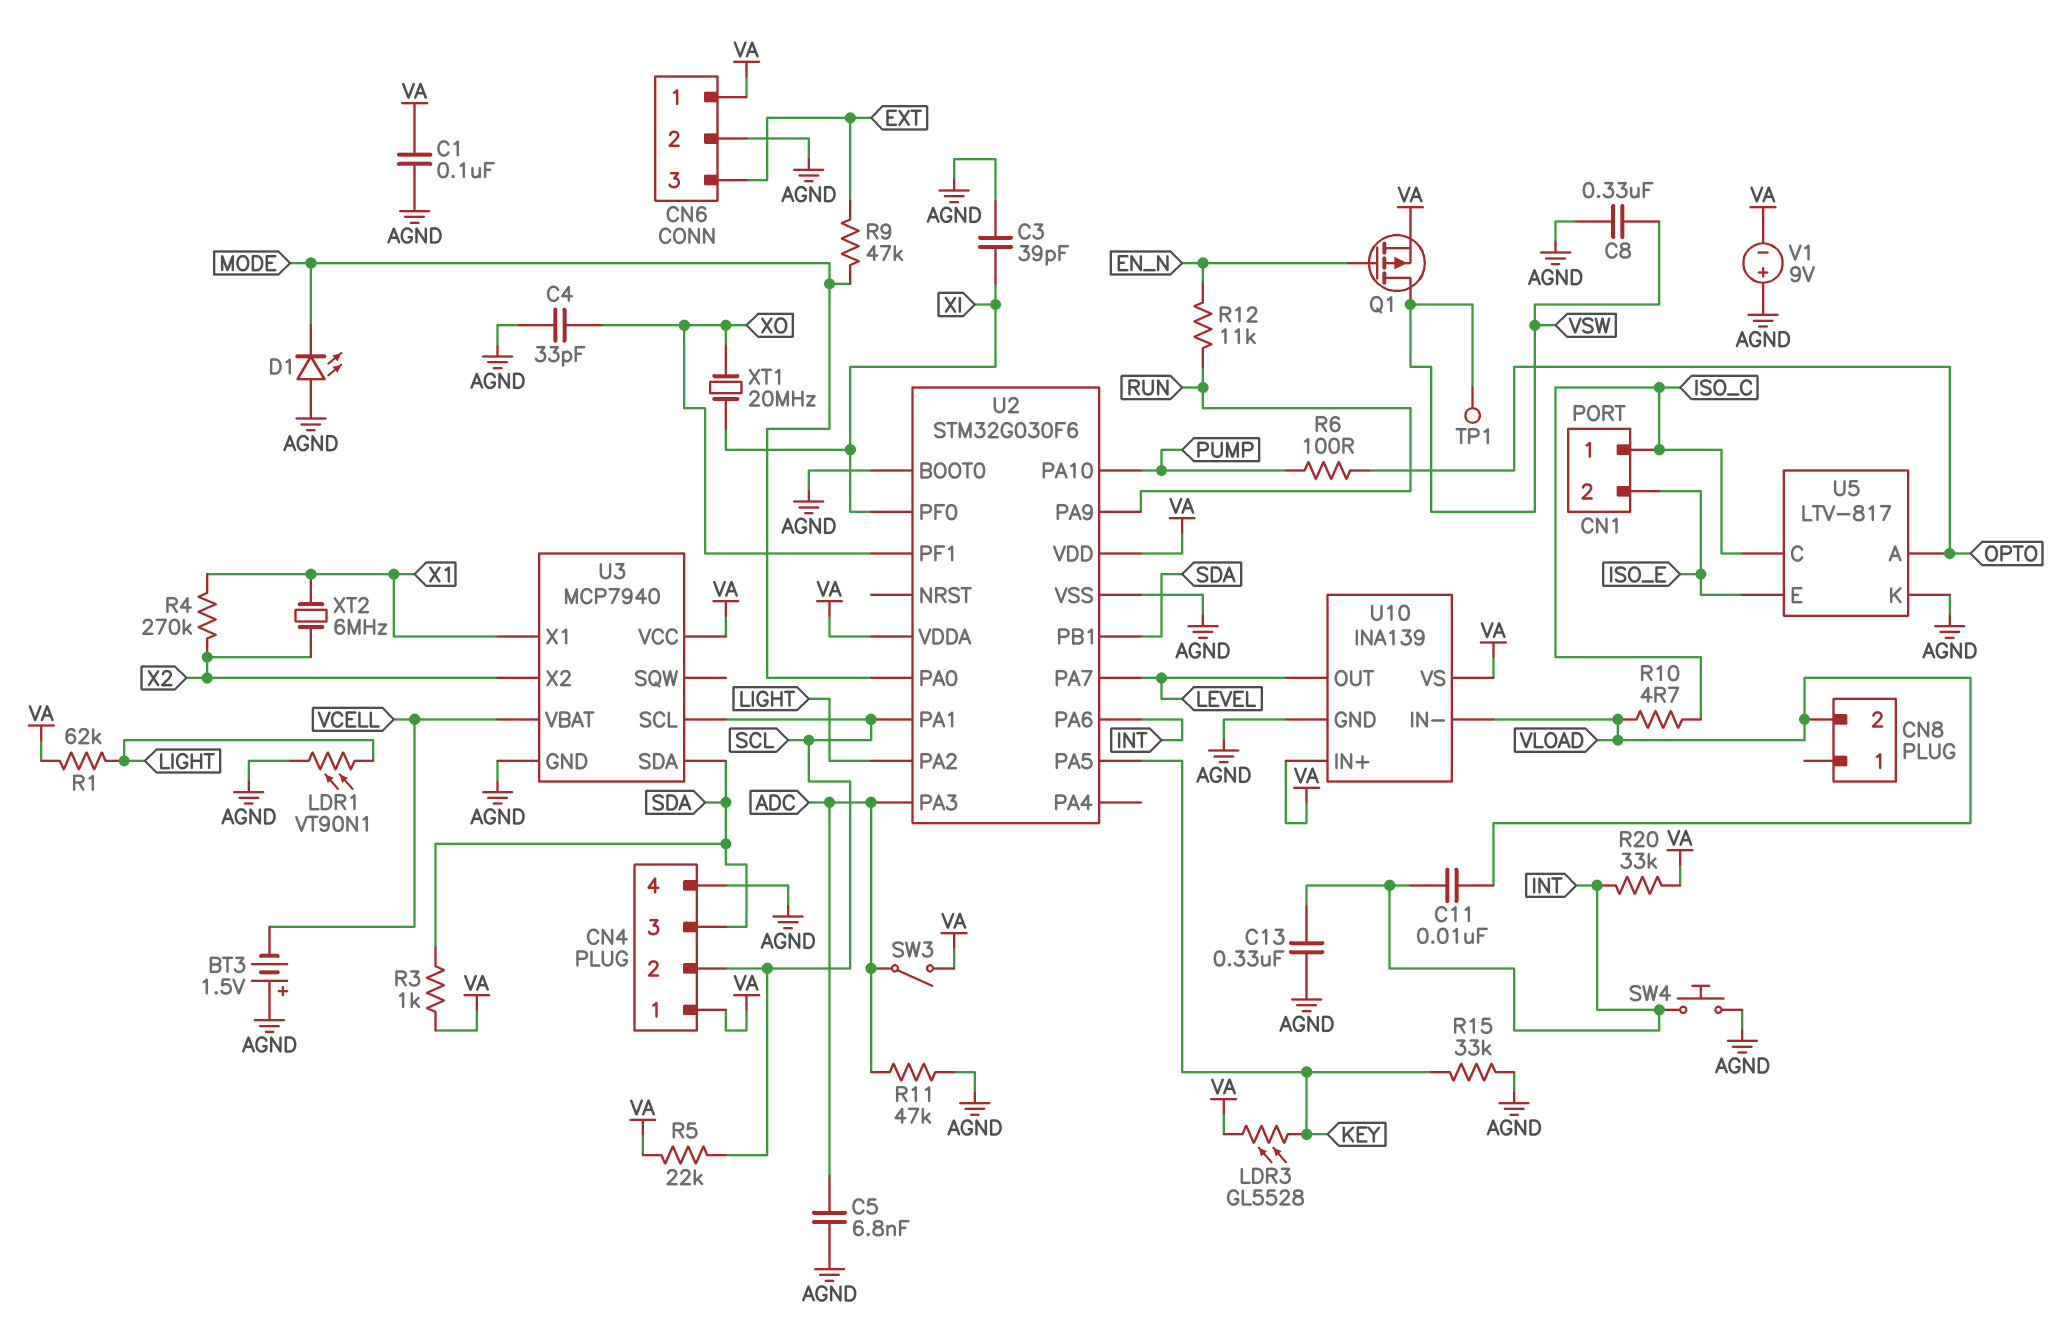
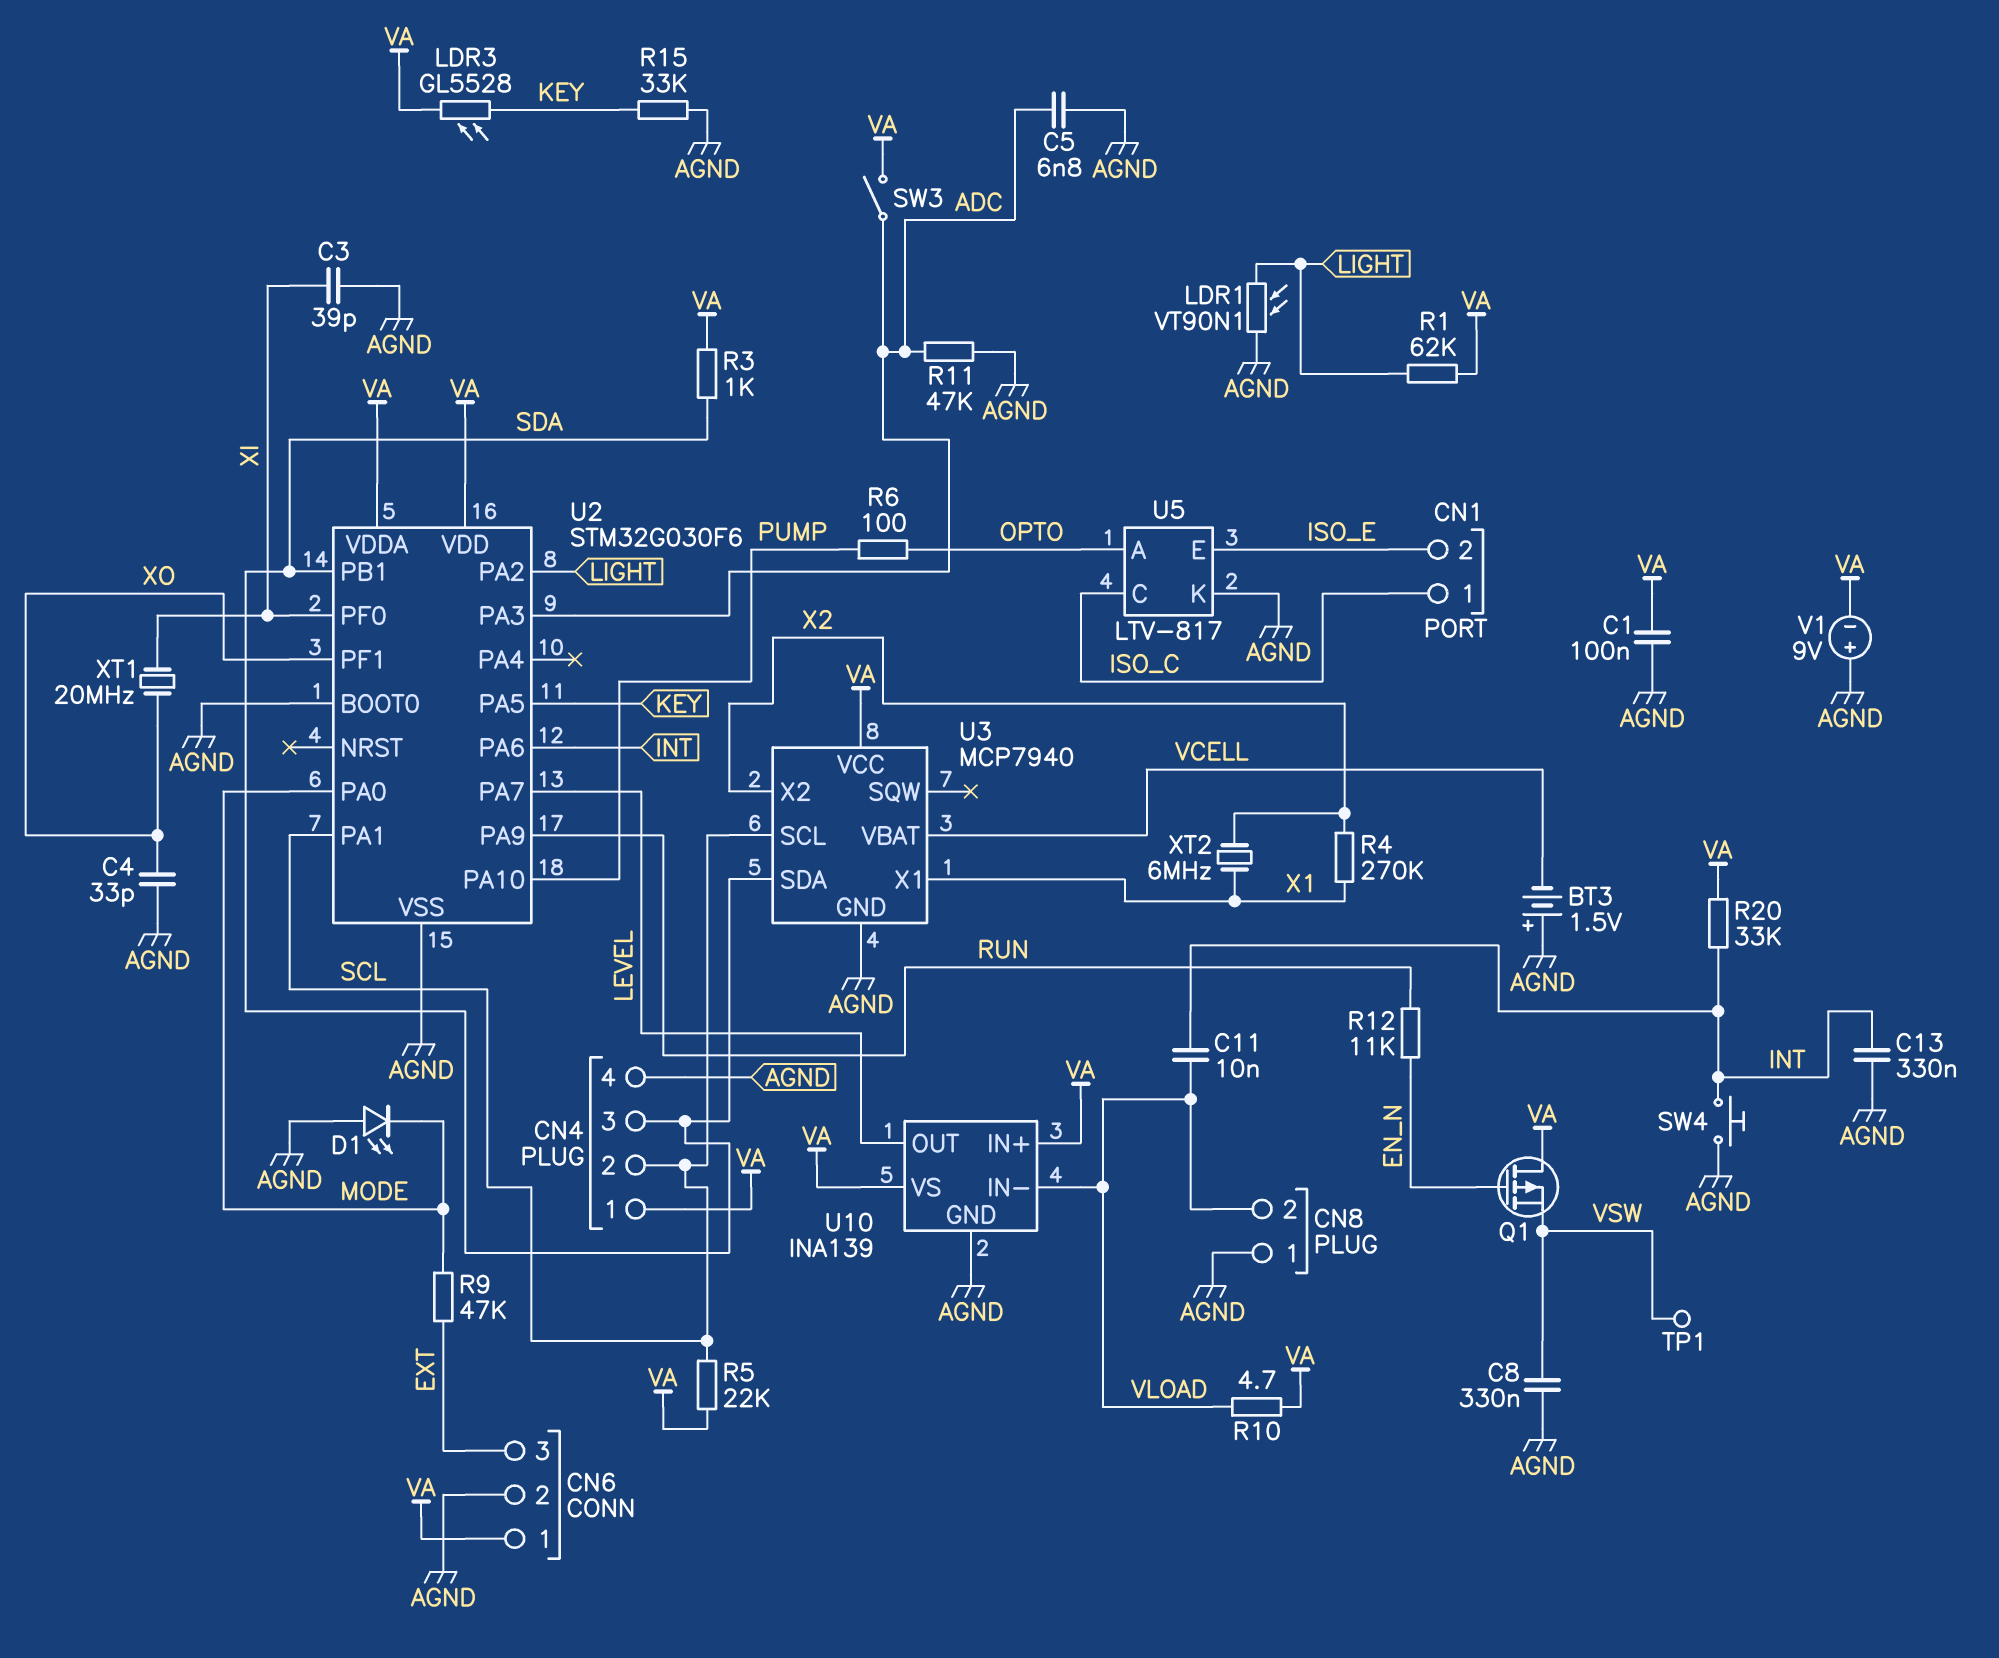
CN8 pin 1: none -> AGND
Q1: PMOS (G EN_N, D VSW, S VA) -> PMOS (G EN_N, D VA, S VSW)
R10: 4.7 (ISO_C, VLOAD) -> 4.7 (VA, VLOAD)

